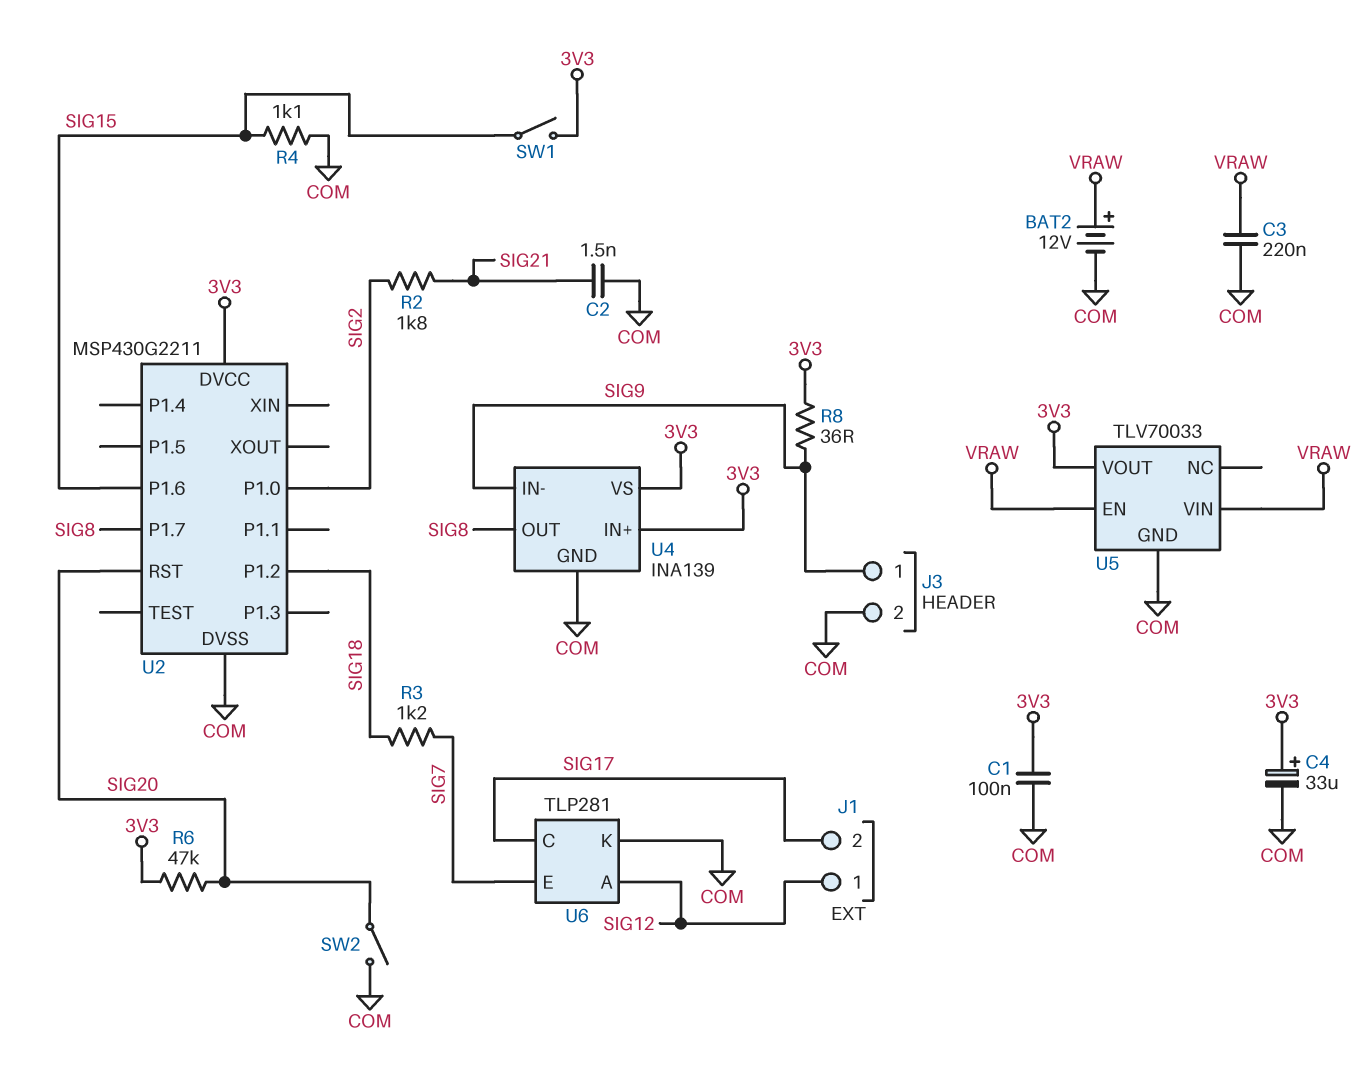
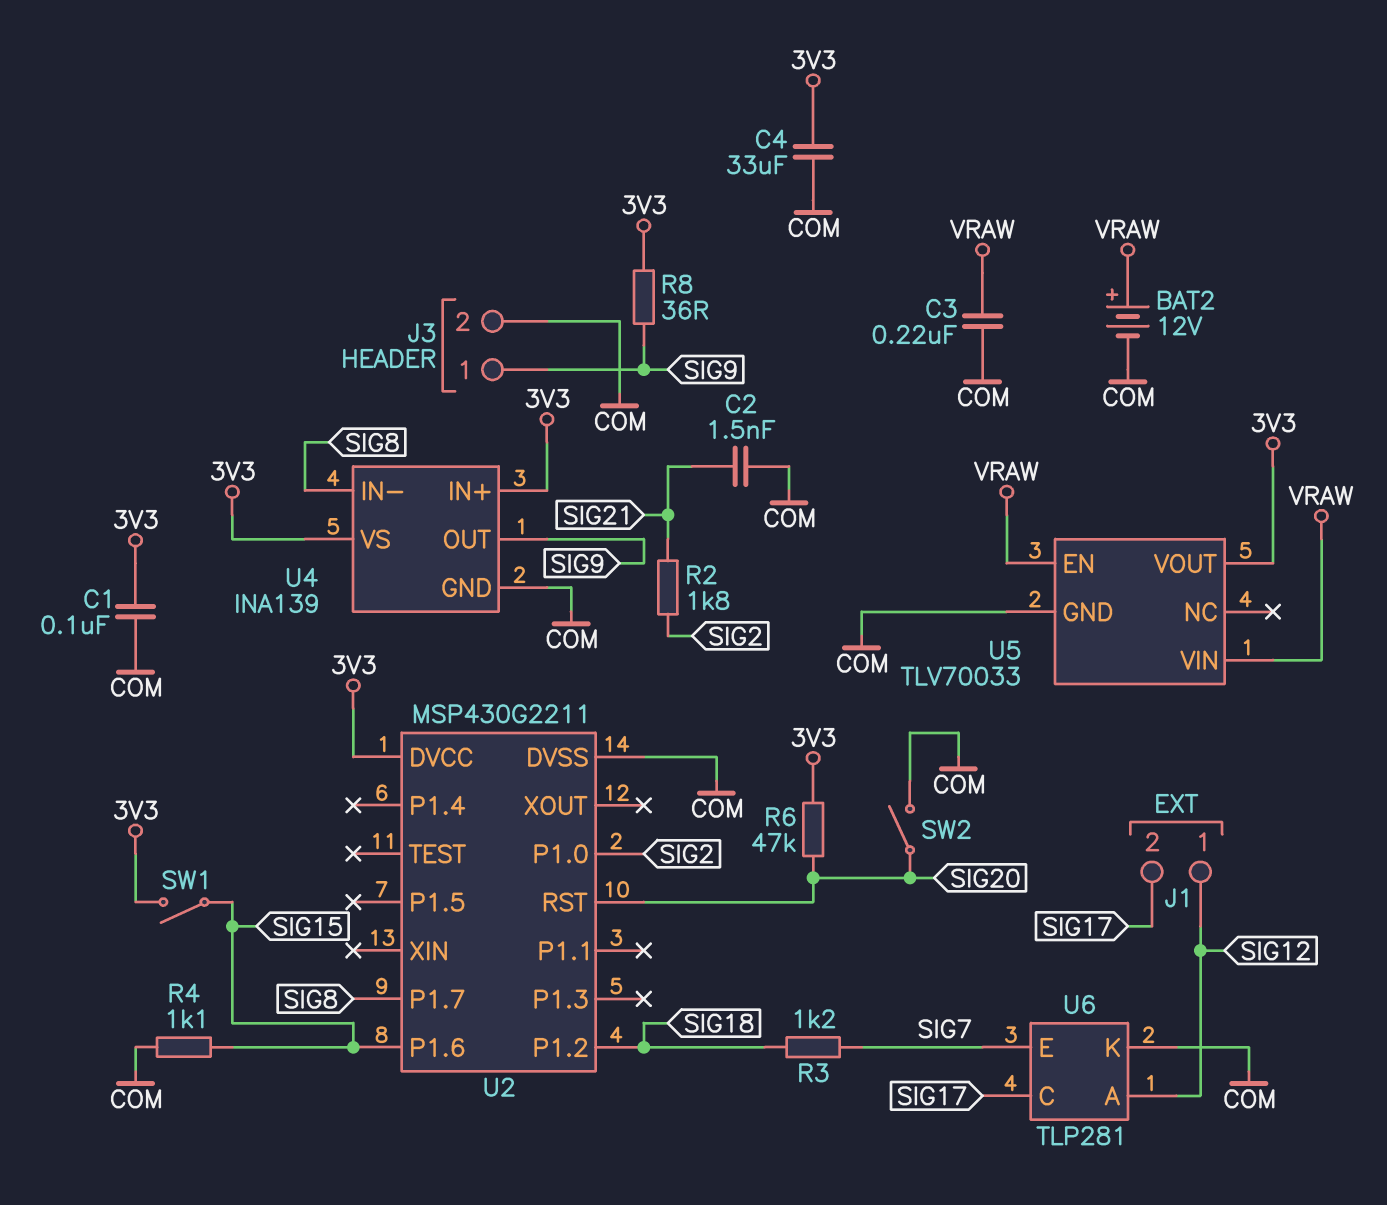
C4: 33uF (plus 3V3, minus COM) -> 33uF (3V3, COM)
U4 pin IN-: SIG9 -> SIG8
U4 pin OUT: SIG8 -> SIG9

